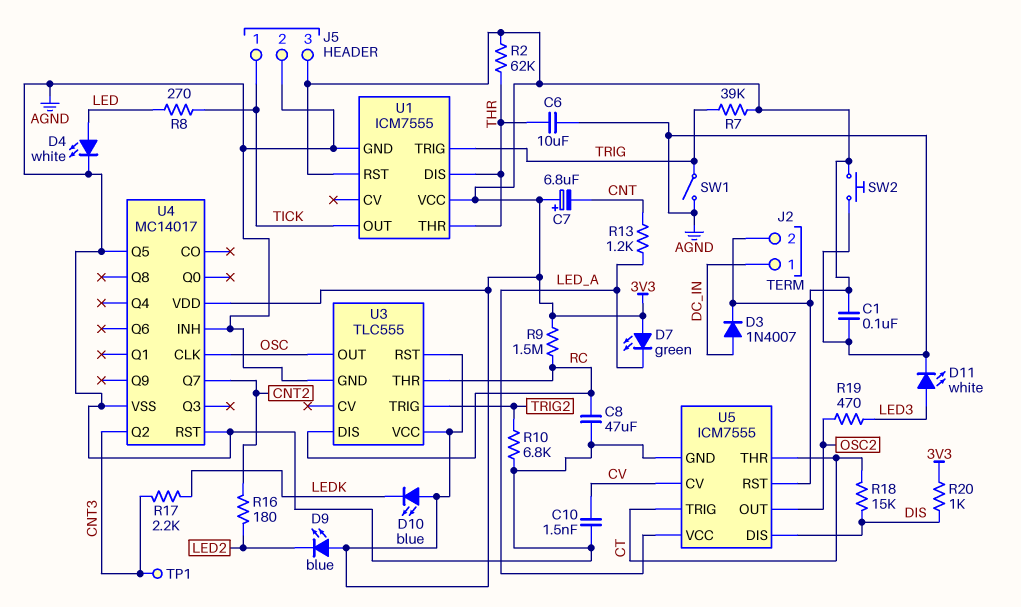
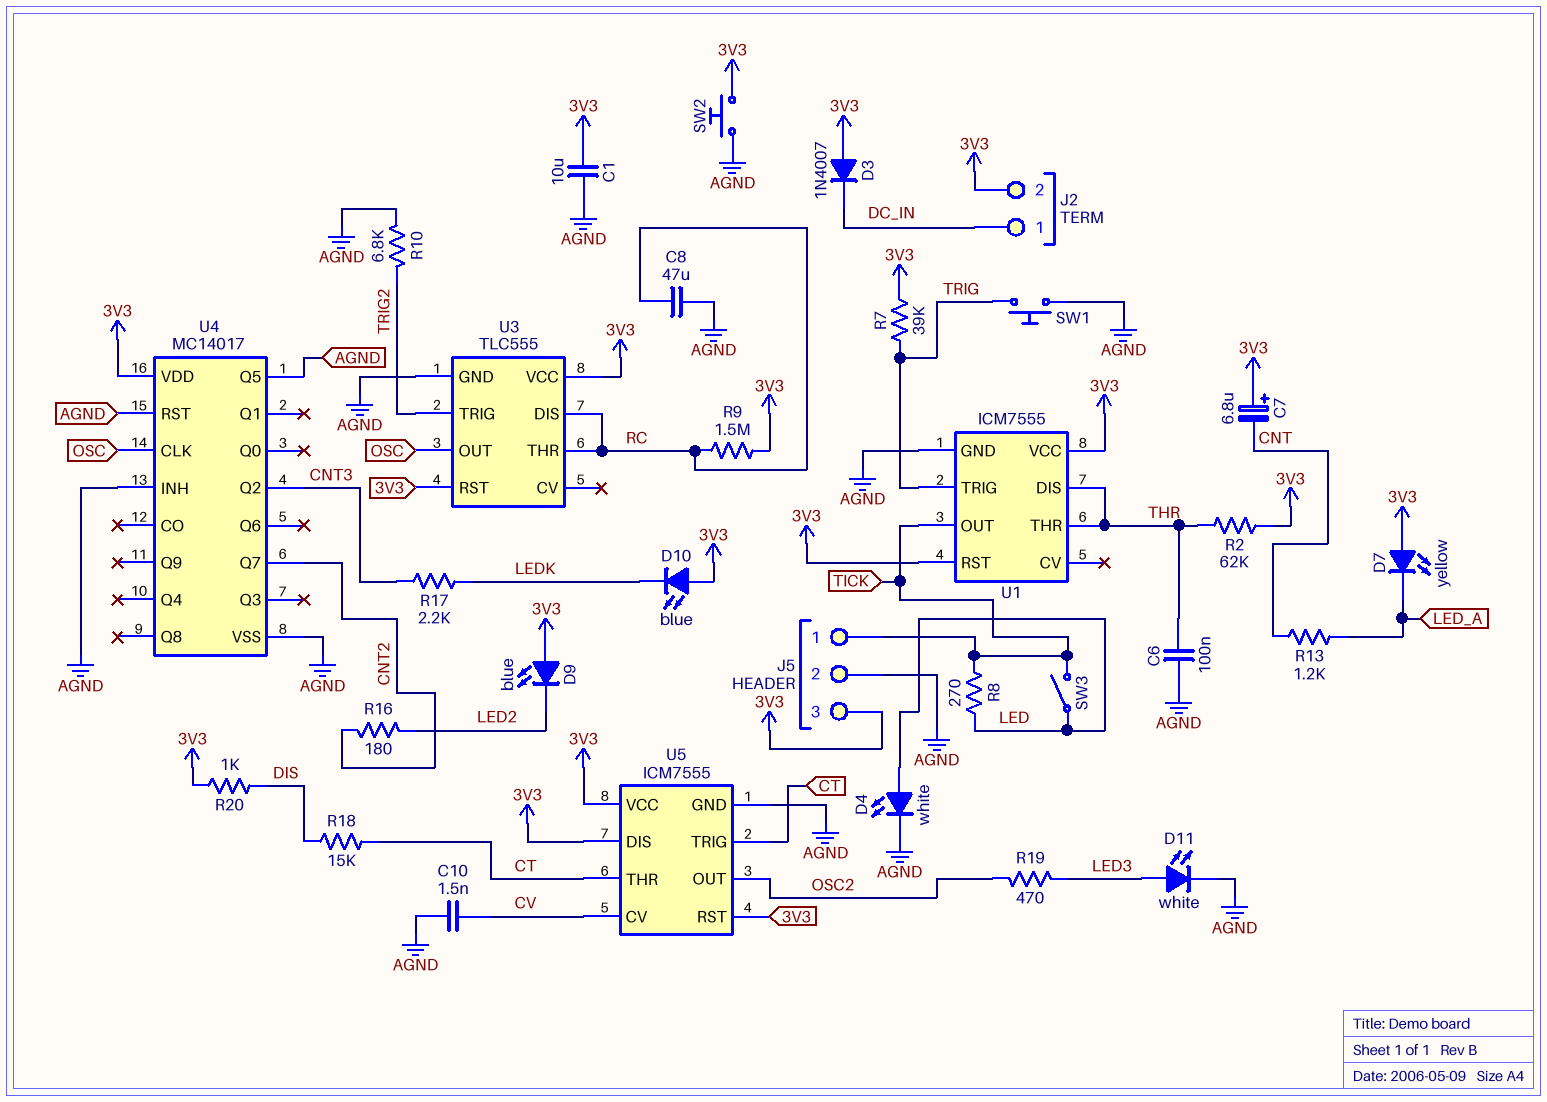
C1: 100nF (3V3, AGND) -> 10uF (3V3, AGND)
C6: 10uF (AGND, THR) -> 100nF (AGND, THR)
D3: diode 1N4007 (A DC_IN, K 3V3) -> diode 1N4007 (A 3V3, K DC_IN)
D7: LED green (A 3V3, K LED_A) -> LED yellow (A 3V3, K LED_A)
SW1: switch (AGND, TRIG) -> button (AGND, TRIG)
SW3: none -> switch (LED, TICK)
TP1: test point (CNT3) -> none
U5 pin DIS: DIS -> 3V3
U5 pin VCC: LED_A -> 3V3

